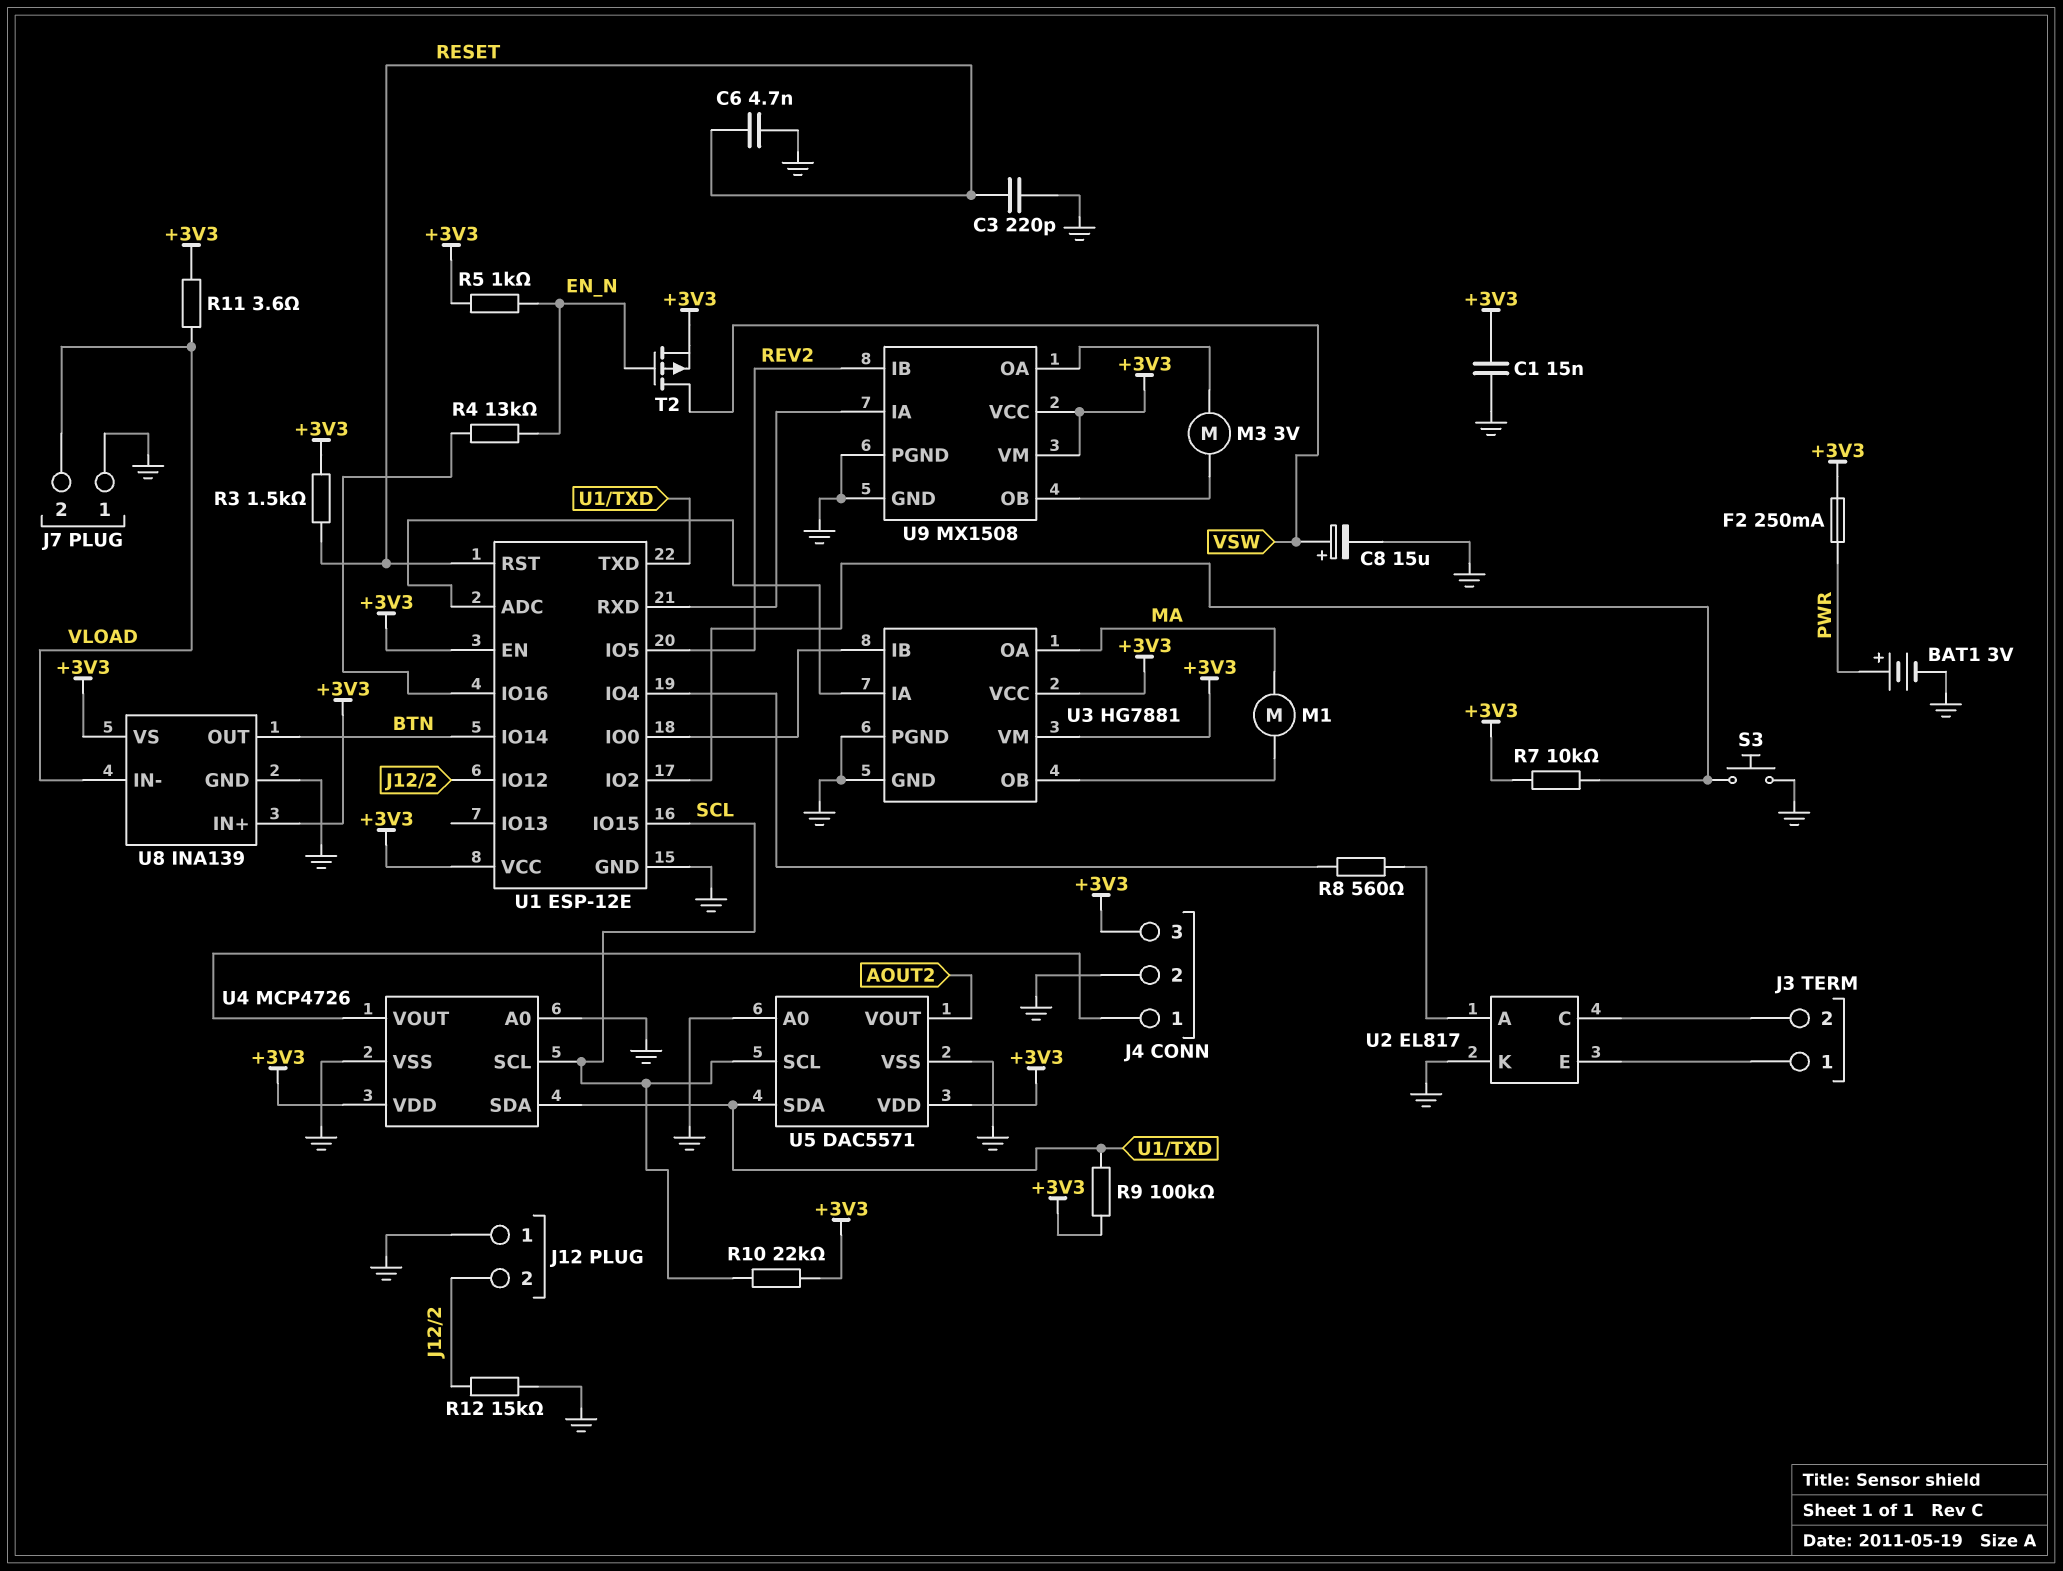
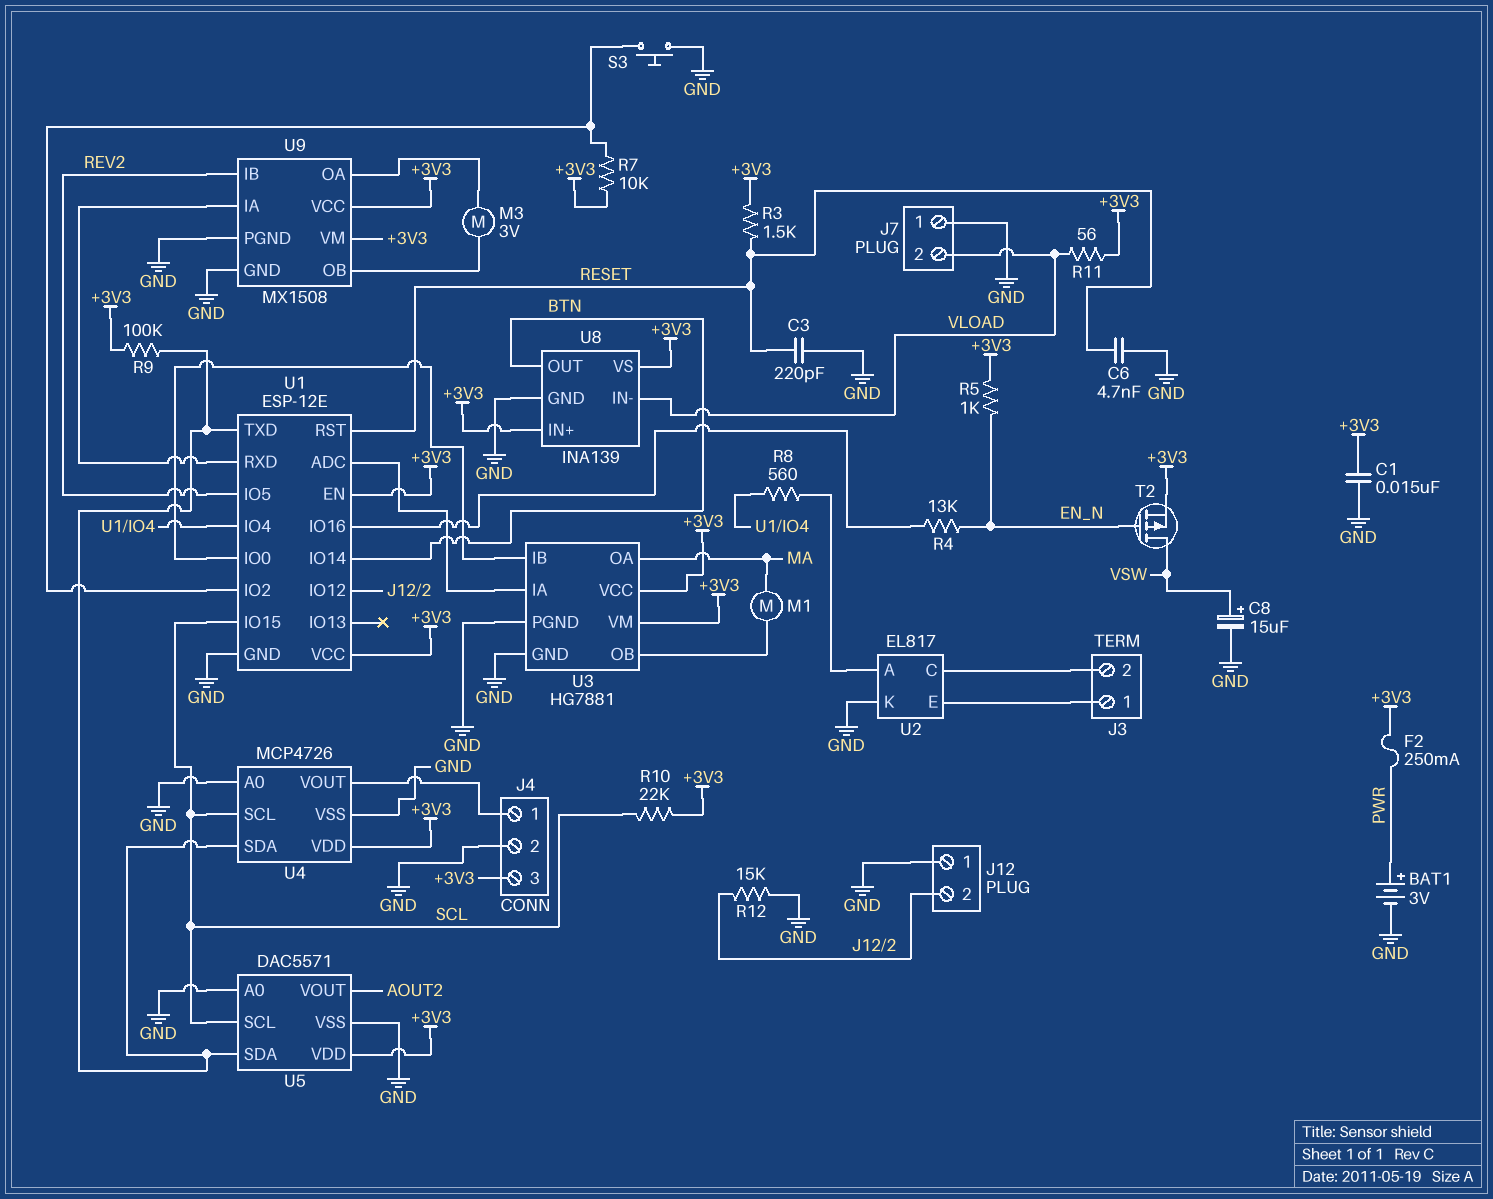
R11: 3.6 (+3V3, VLOAD) -> 56 (+3V3, VLOAD)

